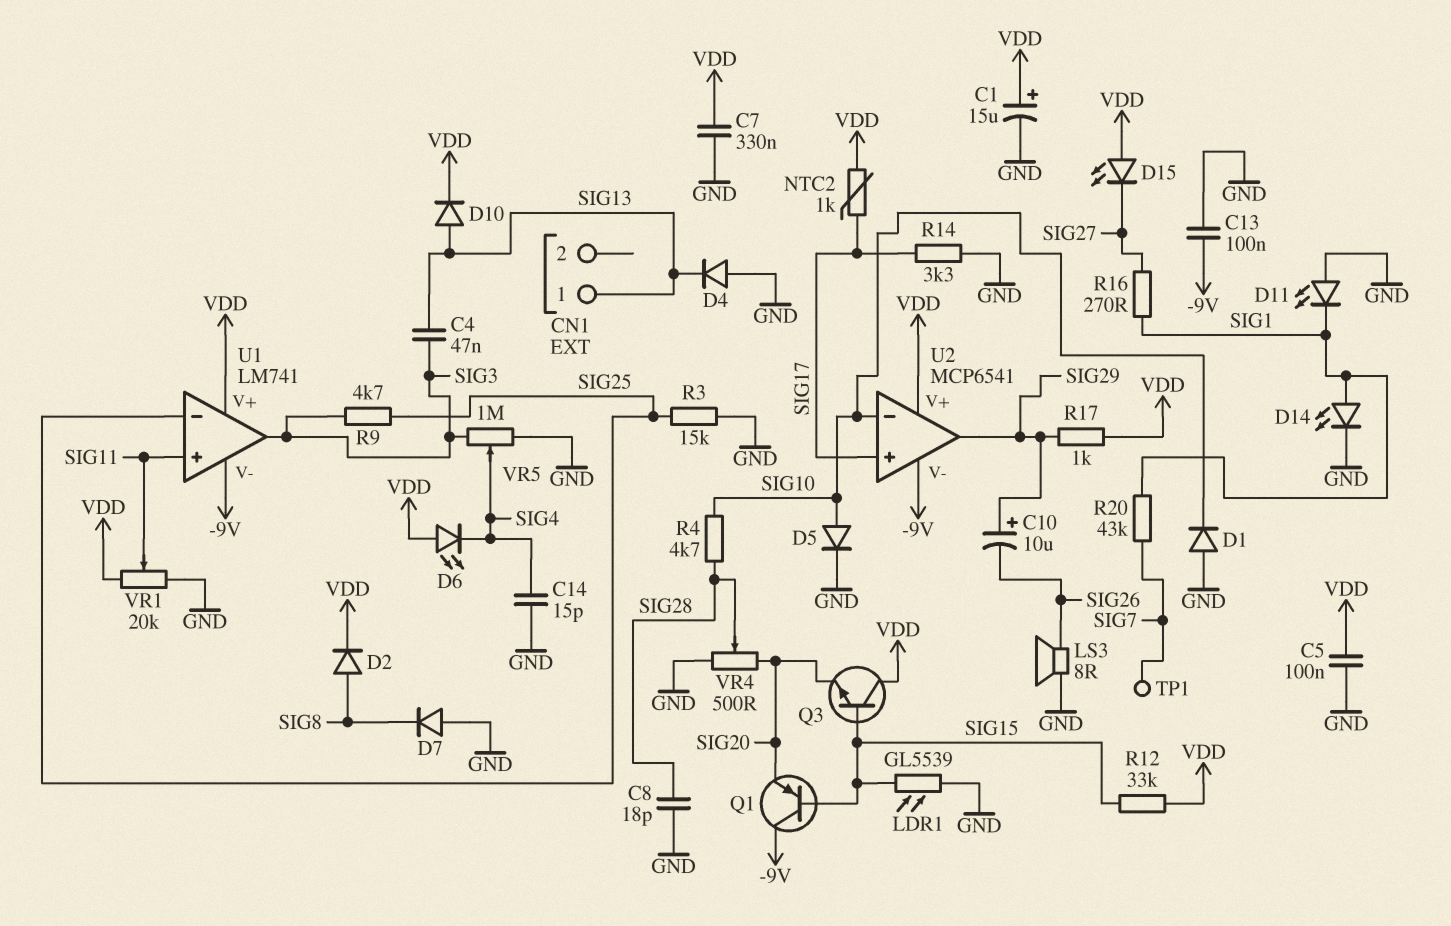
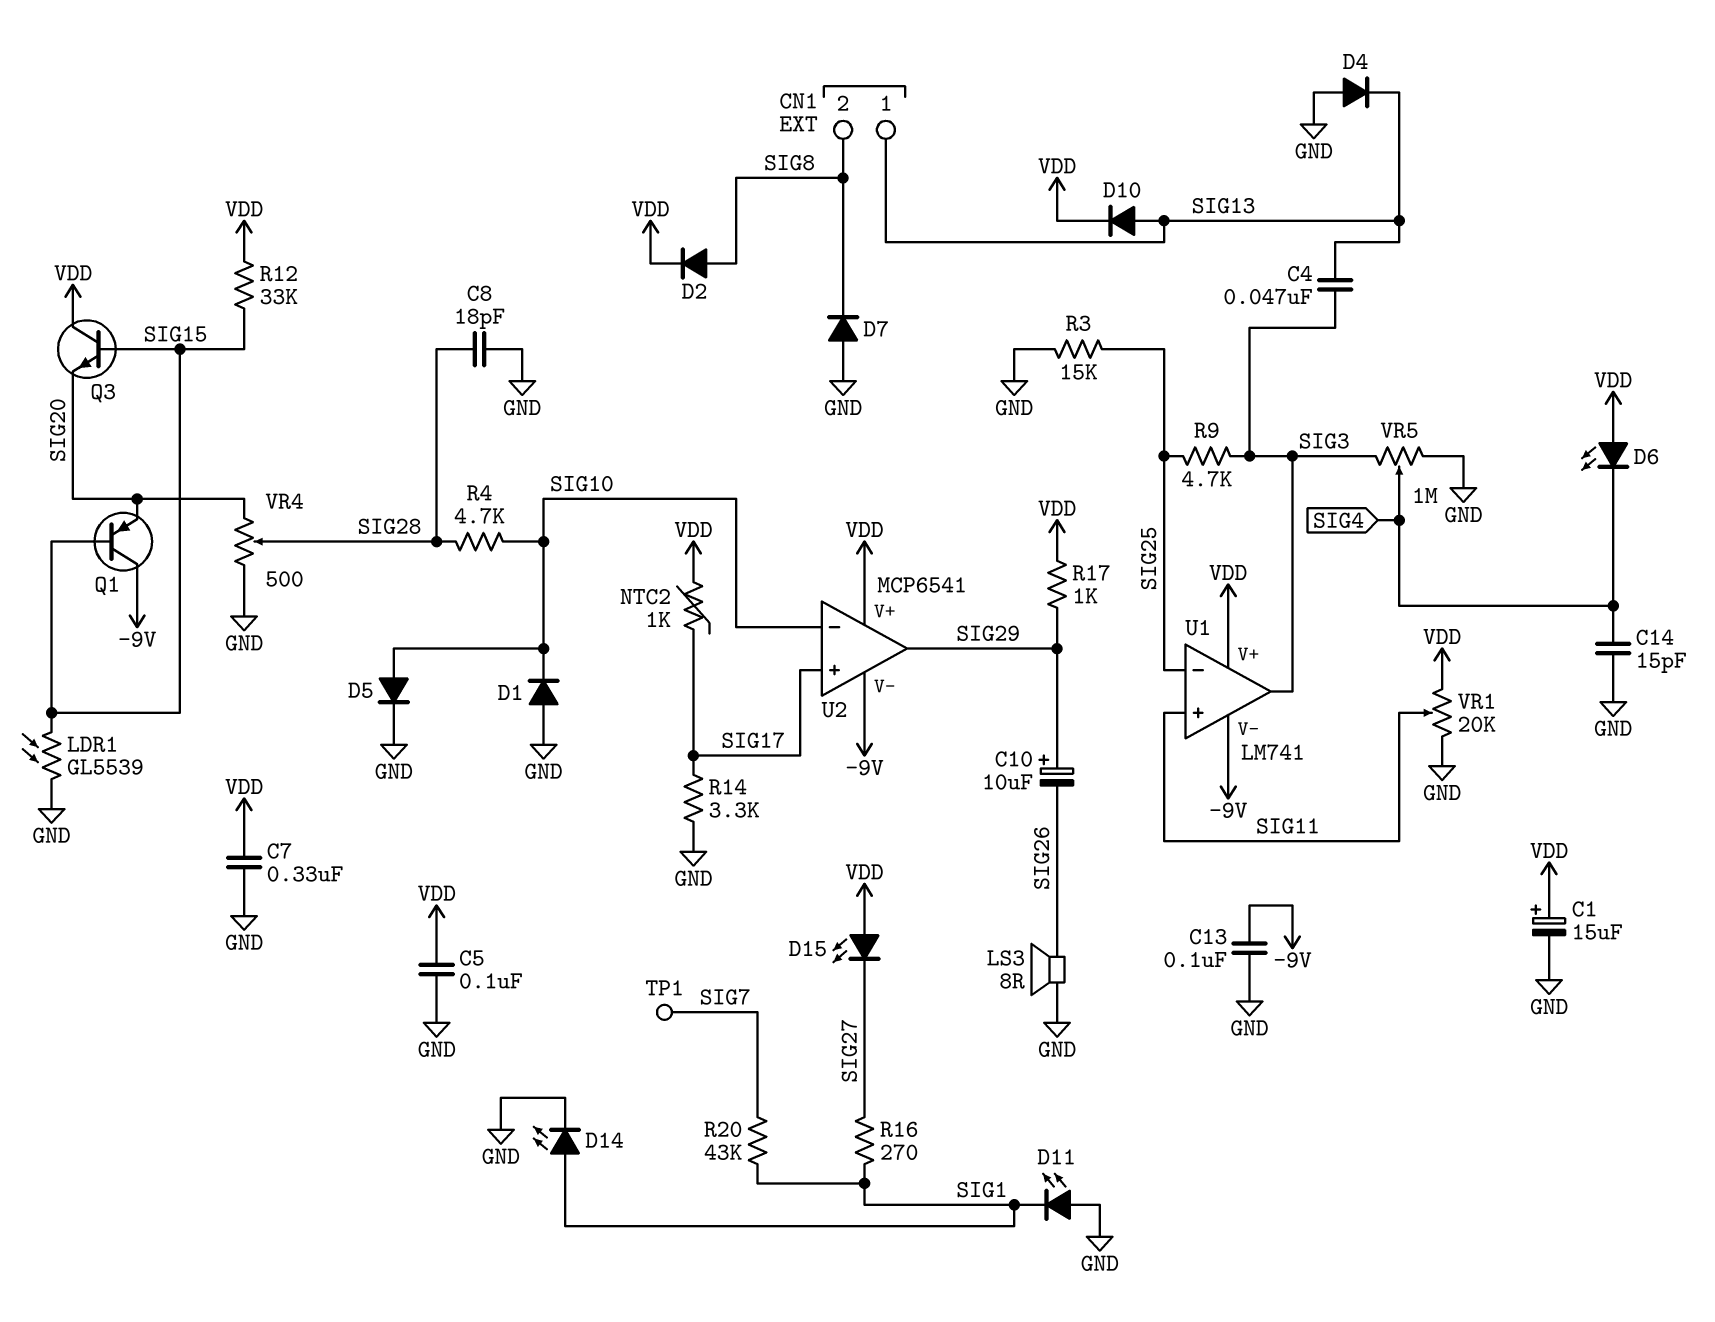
CN1 pin 2: none -> SIG8

